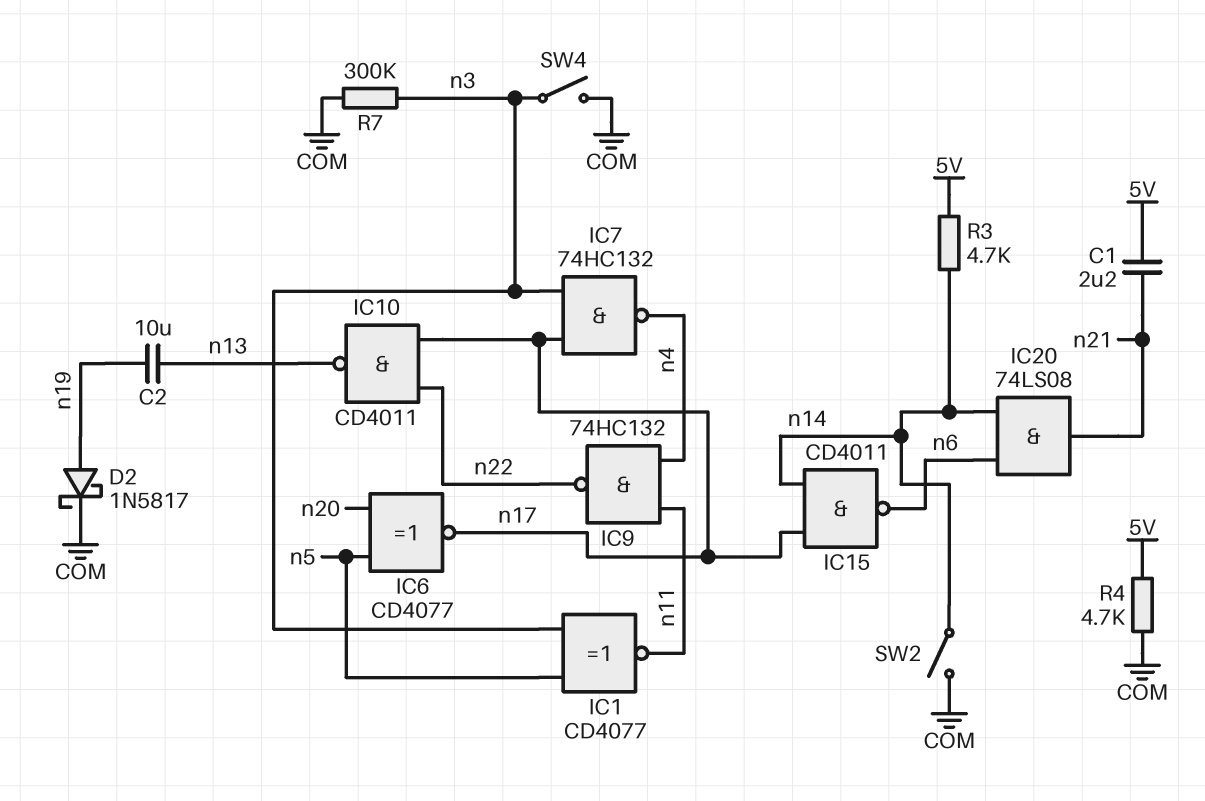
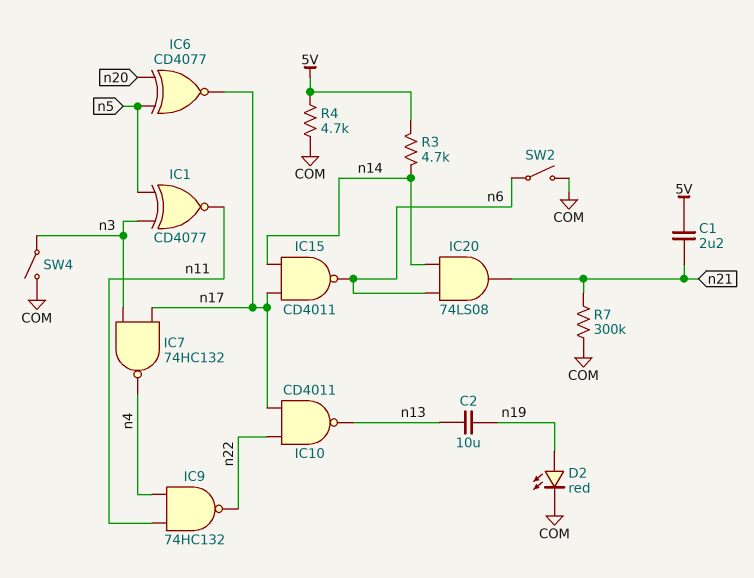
D2: schottky 1N5817 (A n19, K COM) -> LED red (A n19, K COM)
R7: 300k (COM, n3) -> 300k (COM, n21)
SW2: switch (COM, n14) -> switch (COM, n6)

